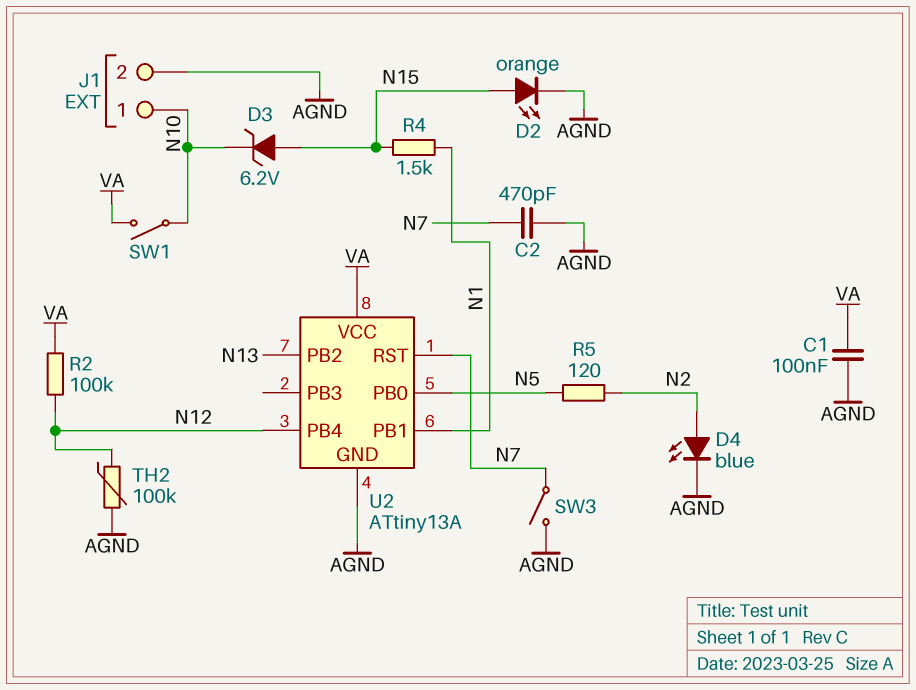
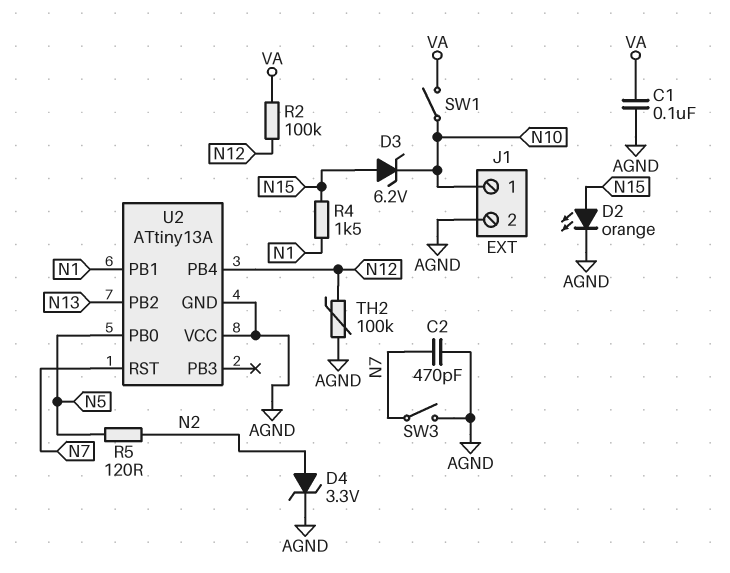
D4: LED blue (A N2, K AGND) -> zener 3.3V (A N2, K AGND)
U2 pin VCC: VA -> AGND

